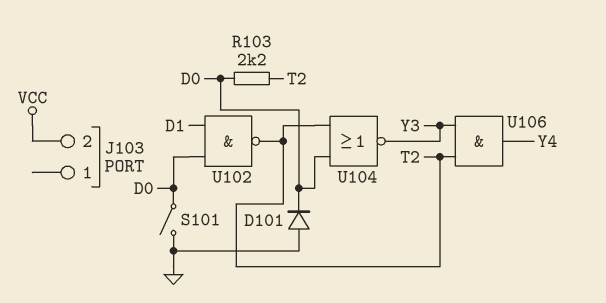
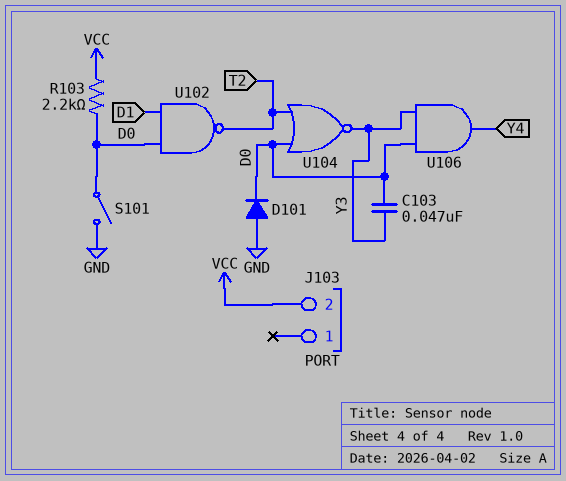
C103: none -> 47nF (D0, Y3)
R103: 2.2k (D0, T2) -> 2.2k (D0, VCC)
U106: AND (in T2, in Y3, out Y4) -> AND (in D0, in Y3, out Y4)

